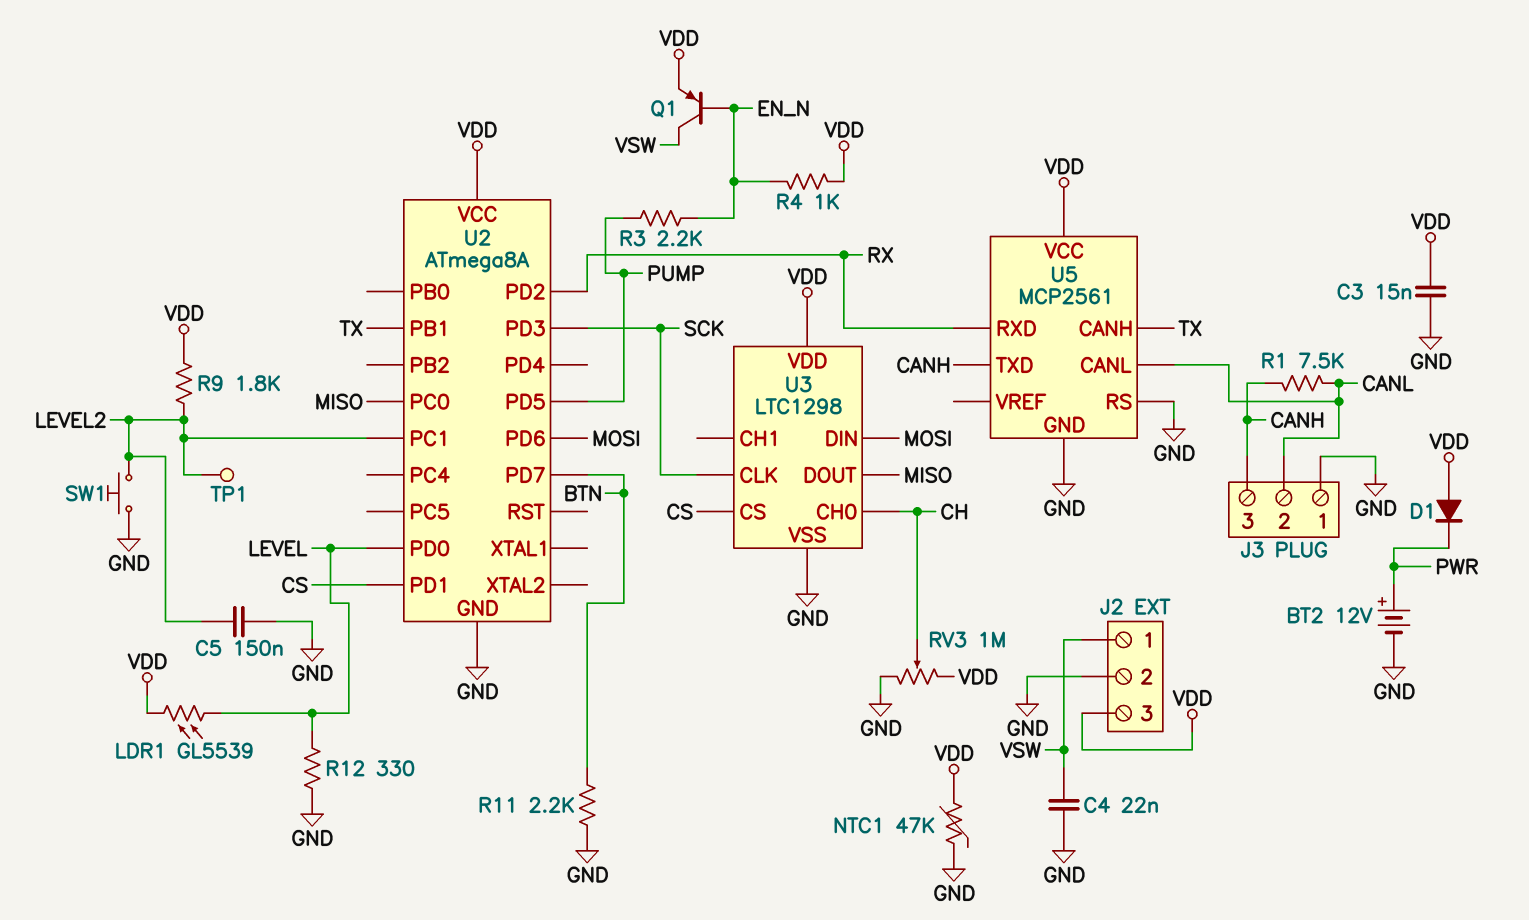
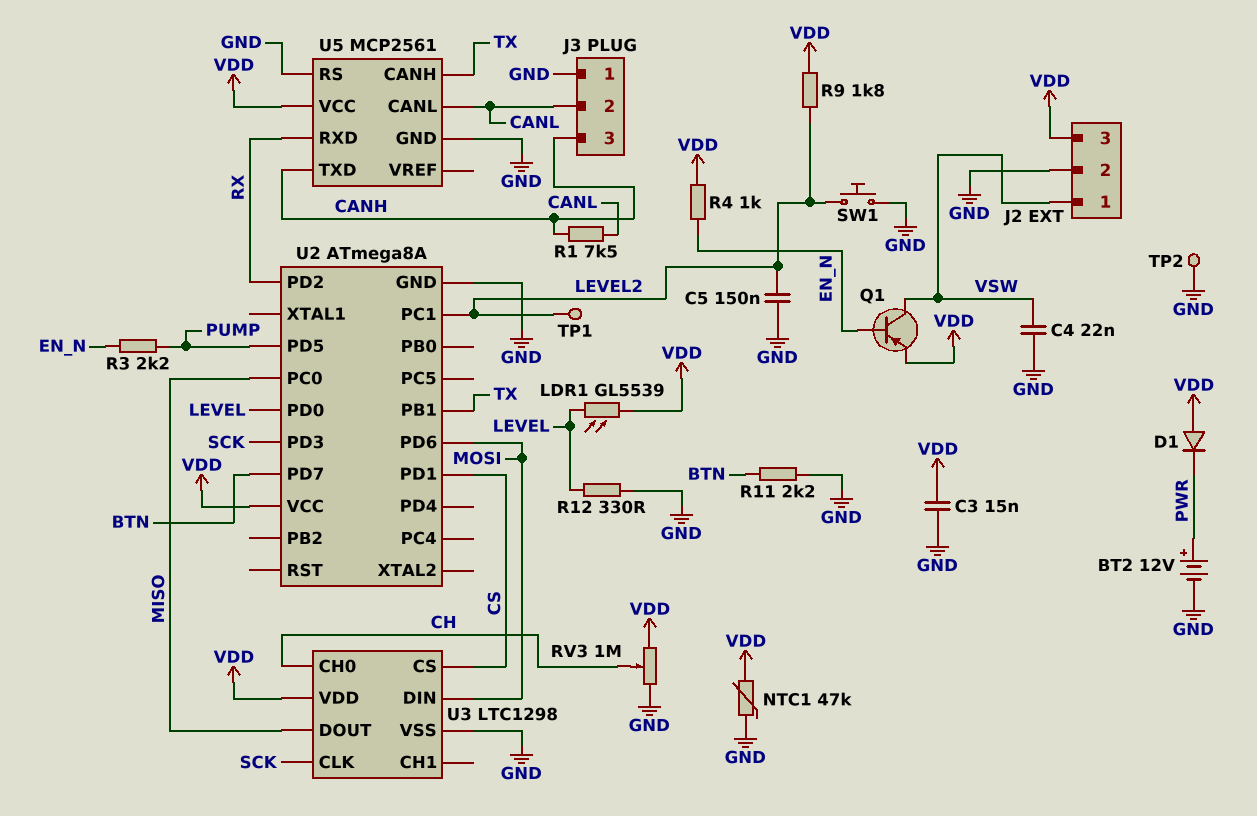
TP2: none -> test point (GND)

